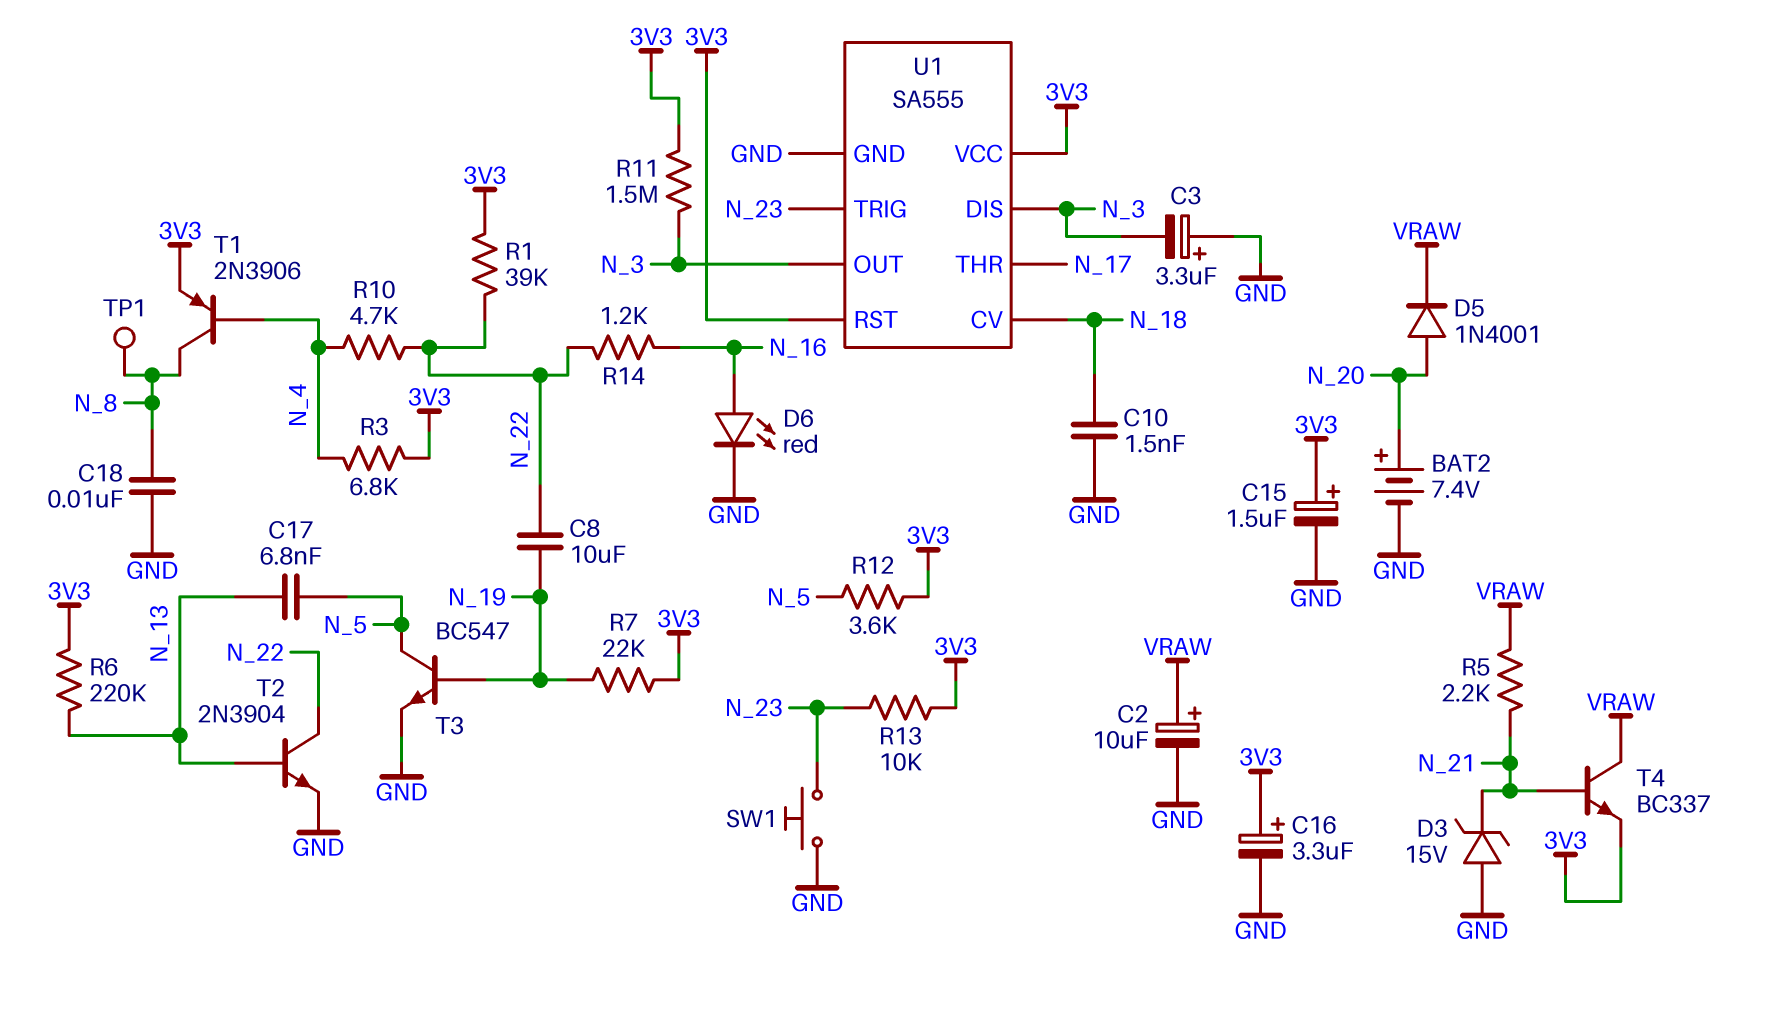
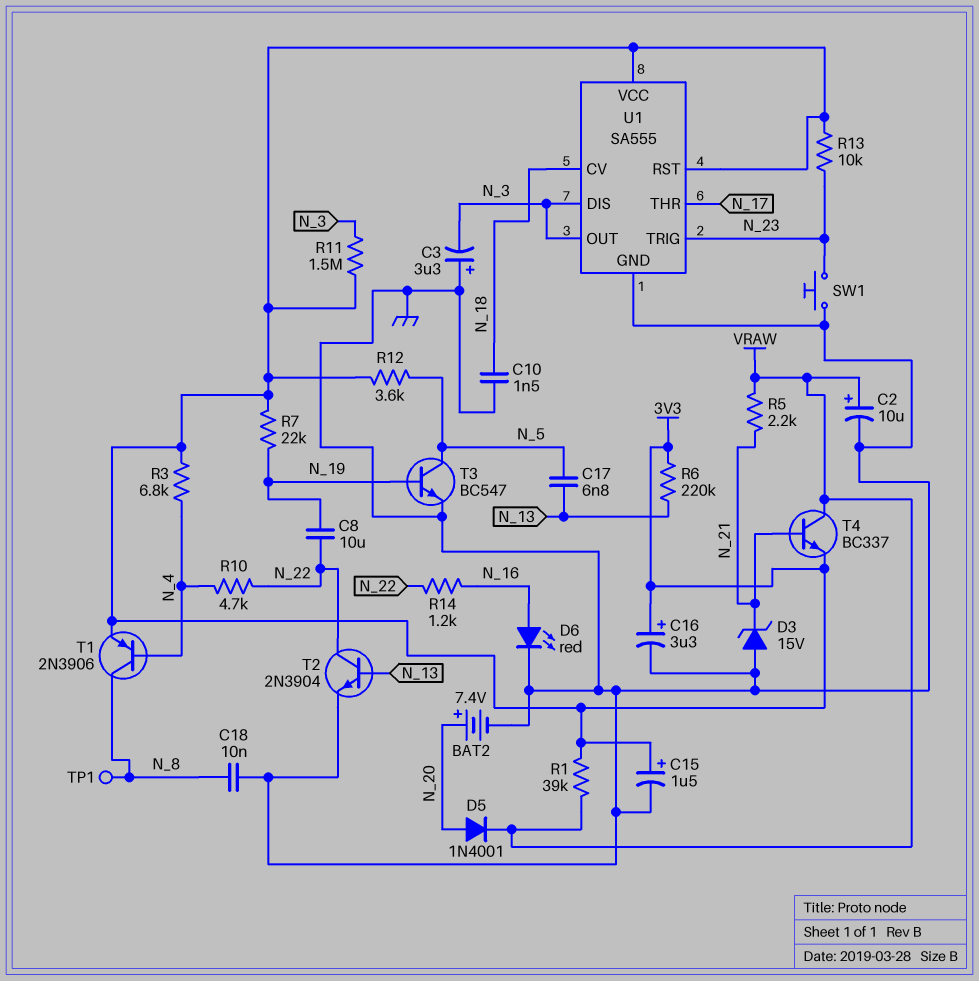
R1: 39k (3V3, N_22) -> 39k (3V3, VRAW)

